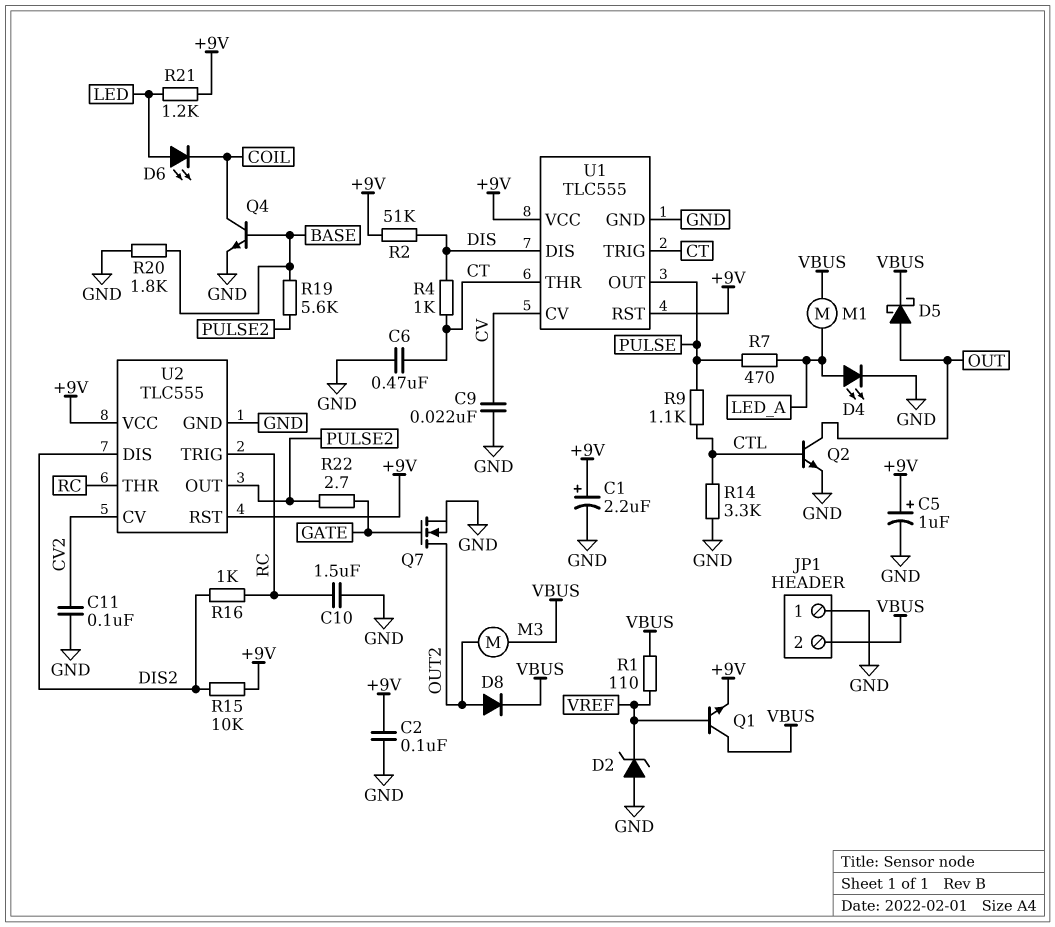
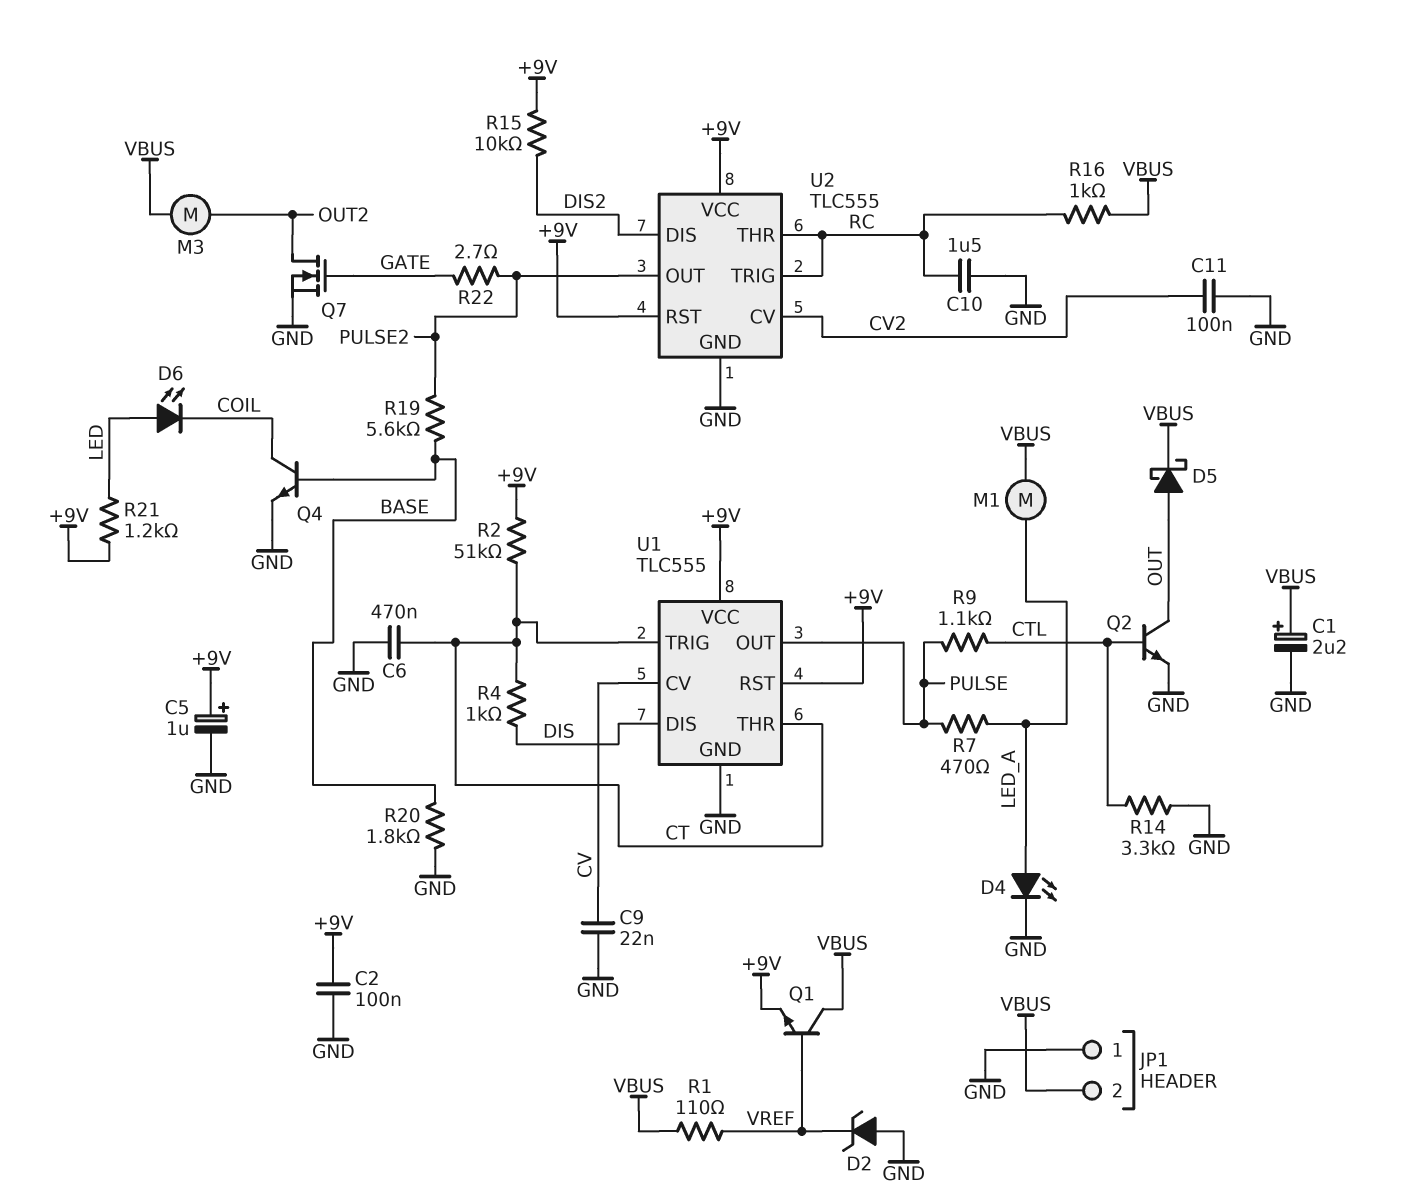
C1: 2.2uF (plus +9V, minus GND) -> 2.2uF (plus VBUS, minus GND)
D8: diode (A OUT2, K VBUS) -> none
R2: 51k (+9V, DIS) -> 51k (+9V, CT)
R16: 1k (DIS2, RC) -> 1k (RC, VBUS)

